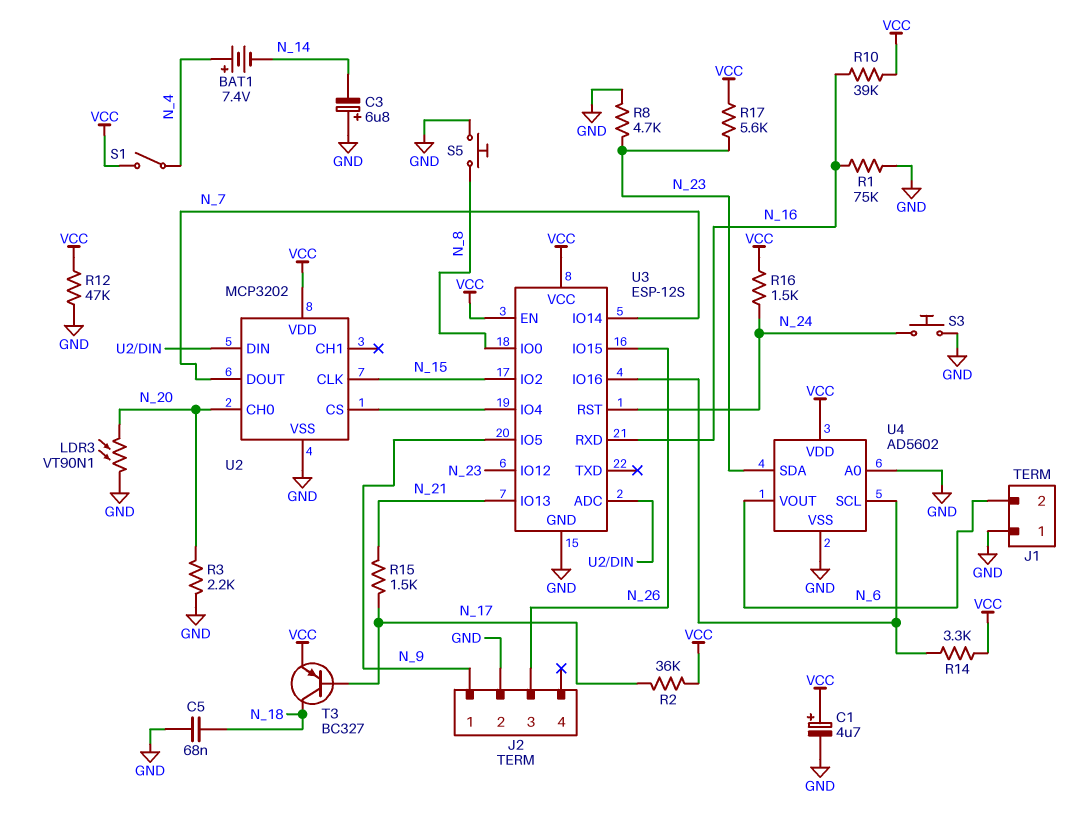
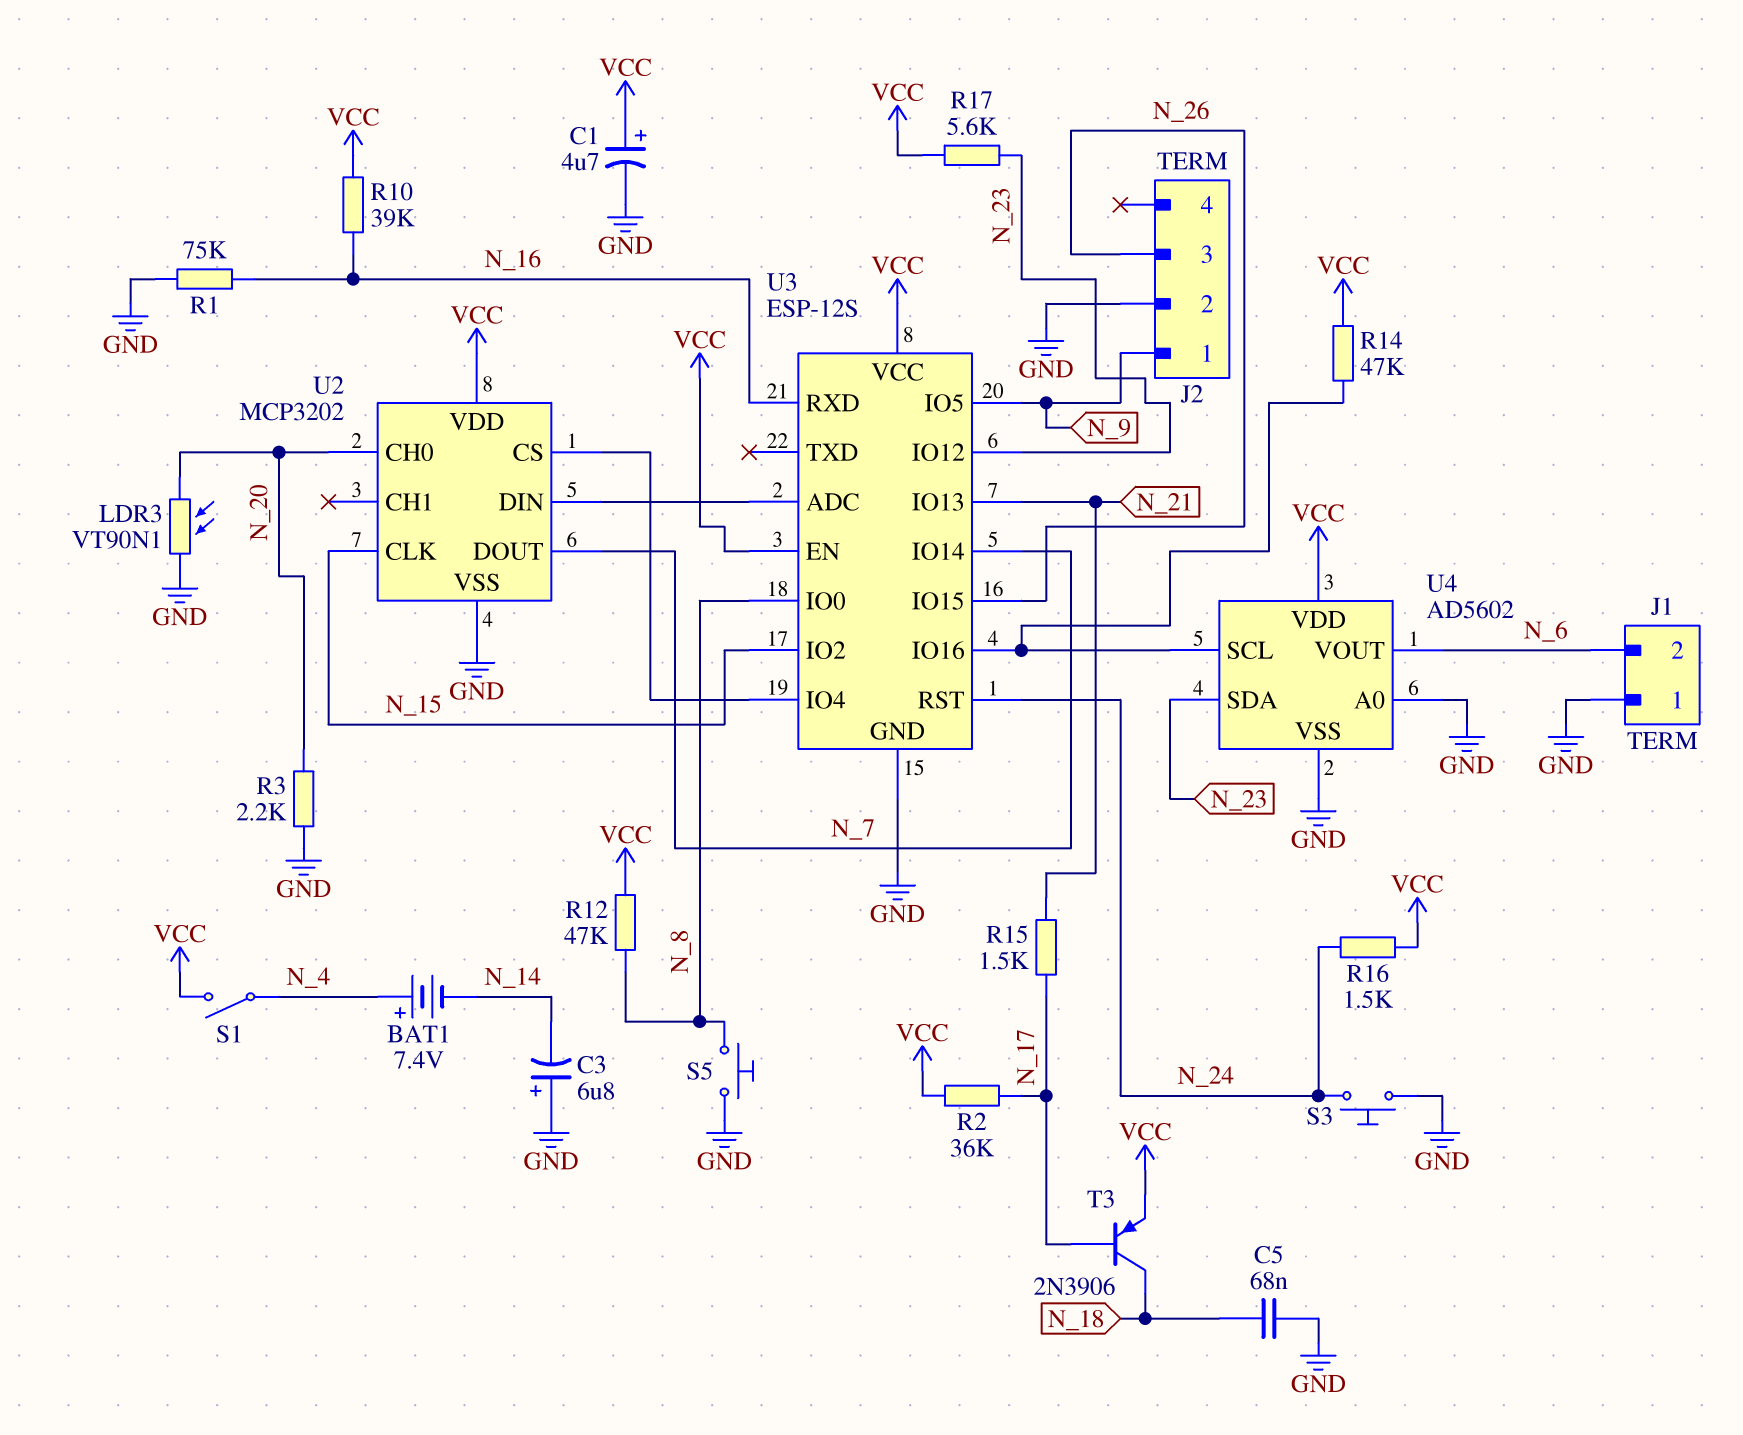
R8: 4.7k (GND, N_23) -> none
R12: 47k (GND, VCC) -> 47k (N_8, VCC)
R14: 3.3k (U3/IO16, VCC) -> 47k (U3/IO16, VCC)
T3: PNP BC327 (B N_17, C N_18, E VCC) -> PNP 2N3906 (B N_17, C N_18, E VCC)

